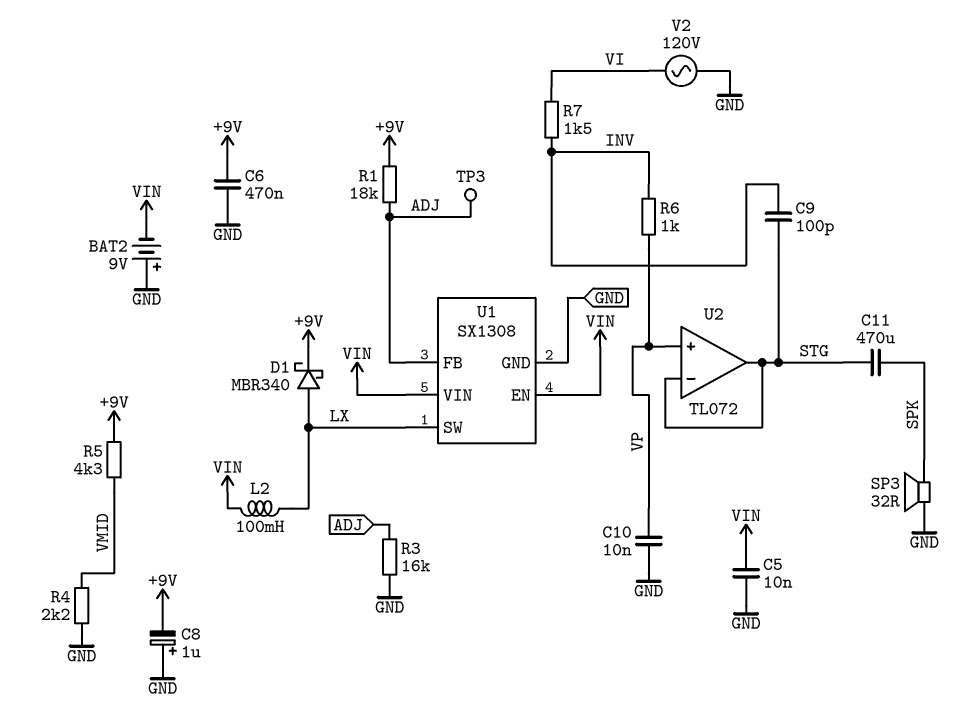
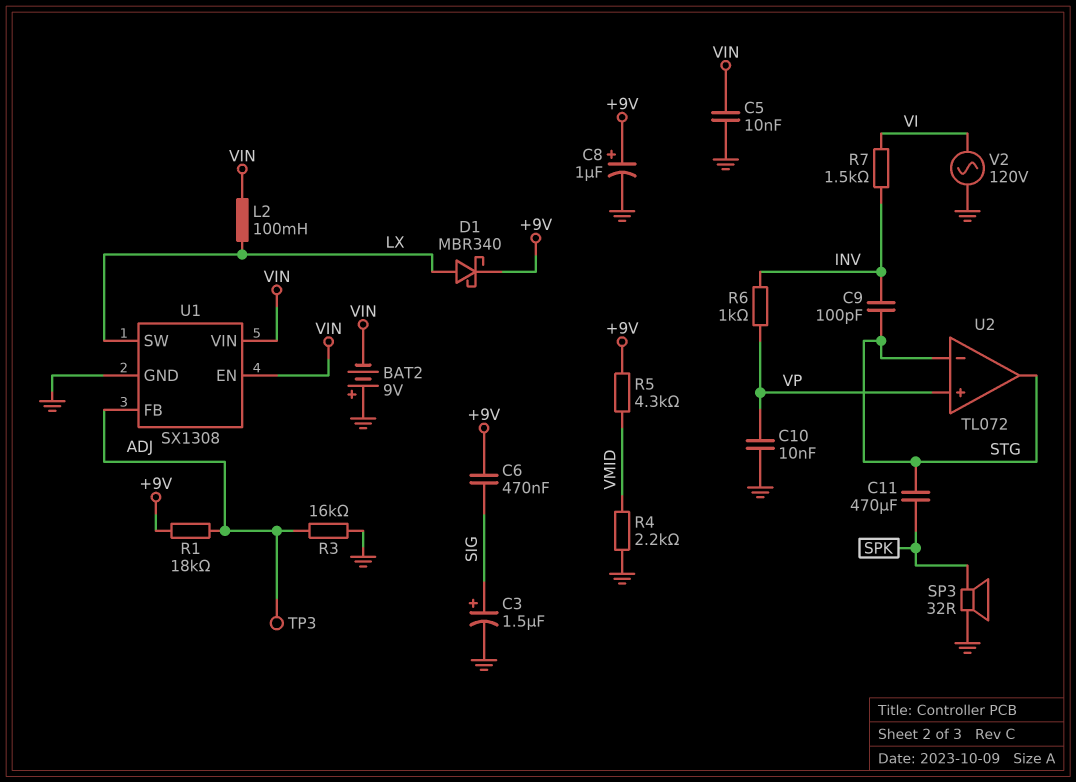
C3: none -> 1.5uF (plus SIG, minus GND)
C6: 470nF (+9V, GND) -> 470nF (+9V, SIG)
C8: 1uF (plus GND, minus +9V) -> 1uF (plus +9V, minus GND)

